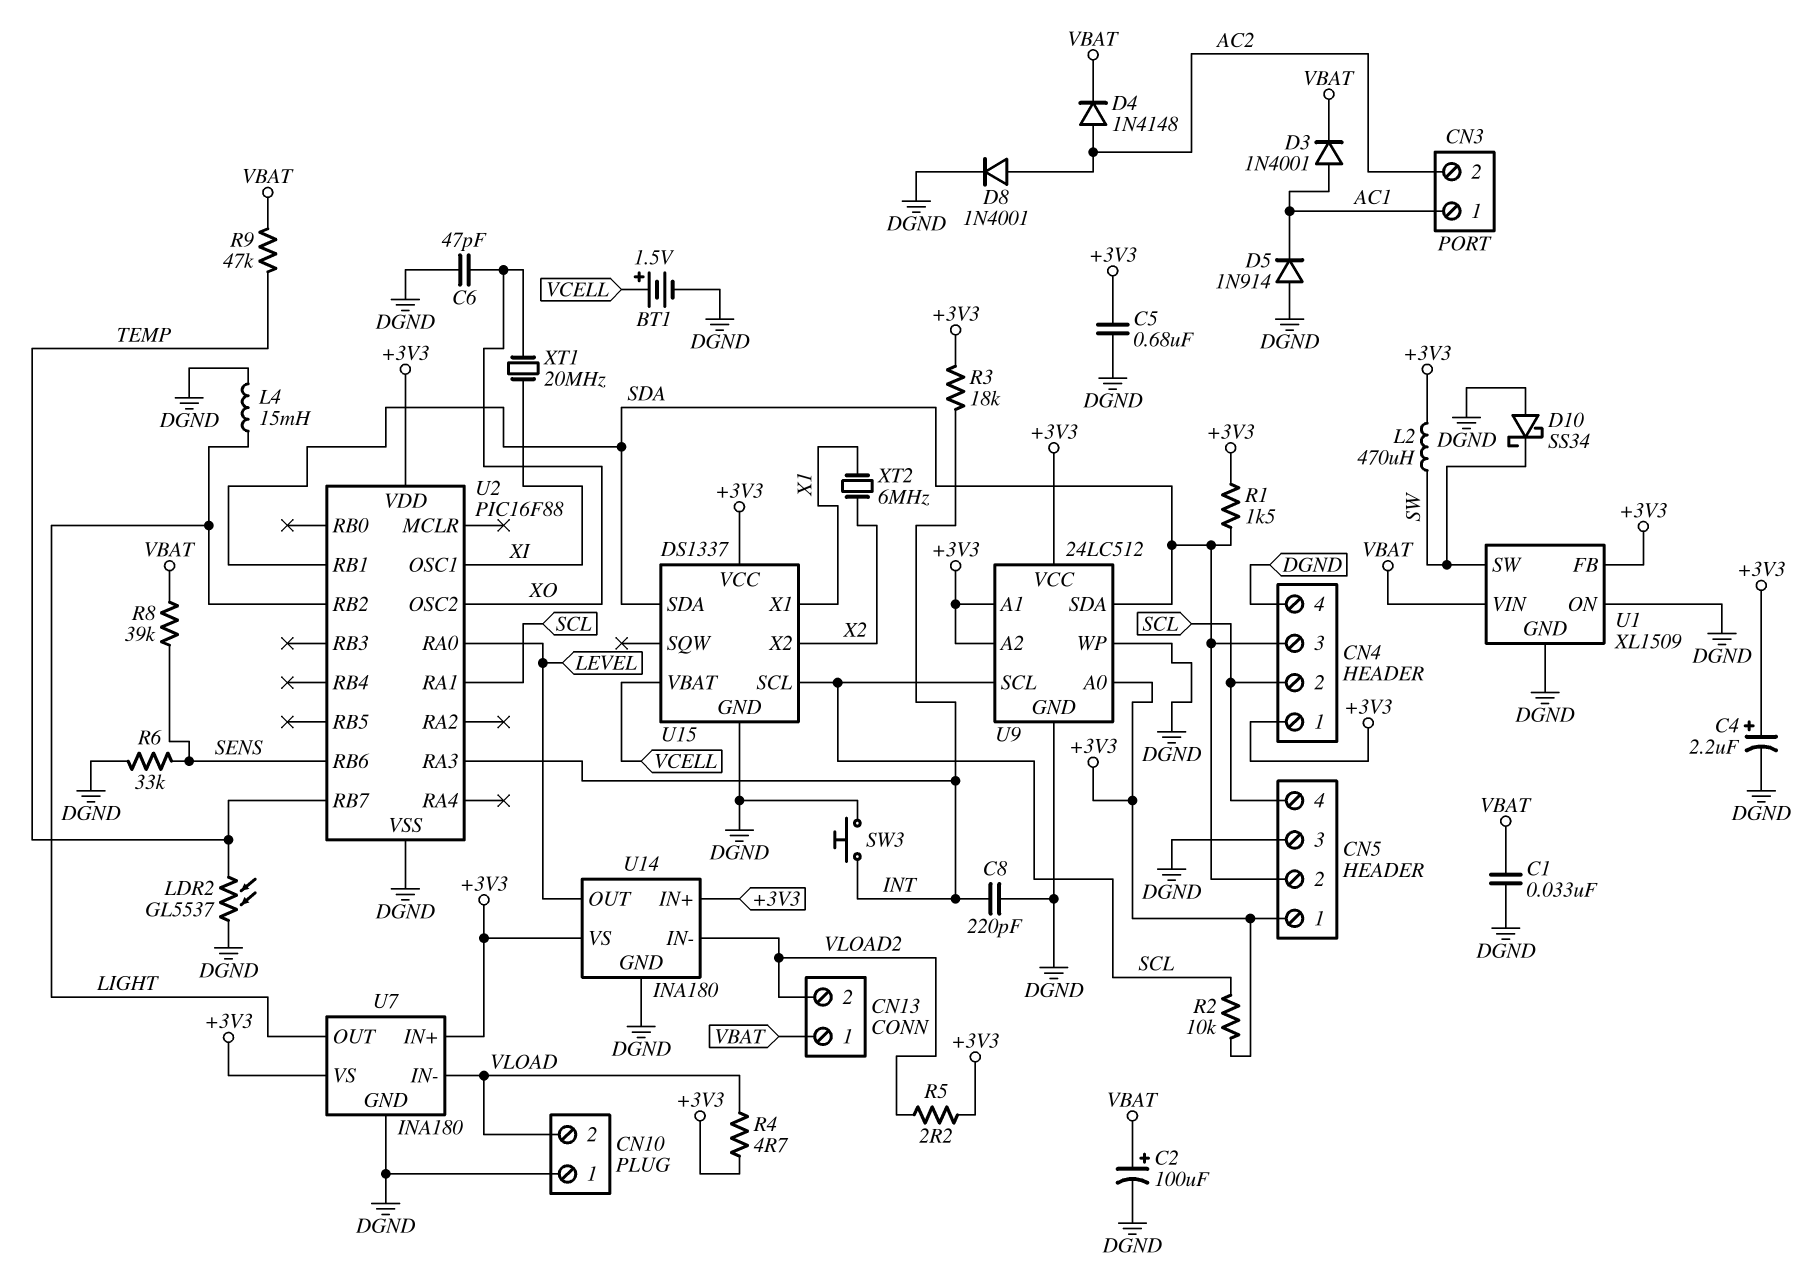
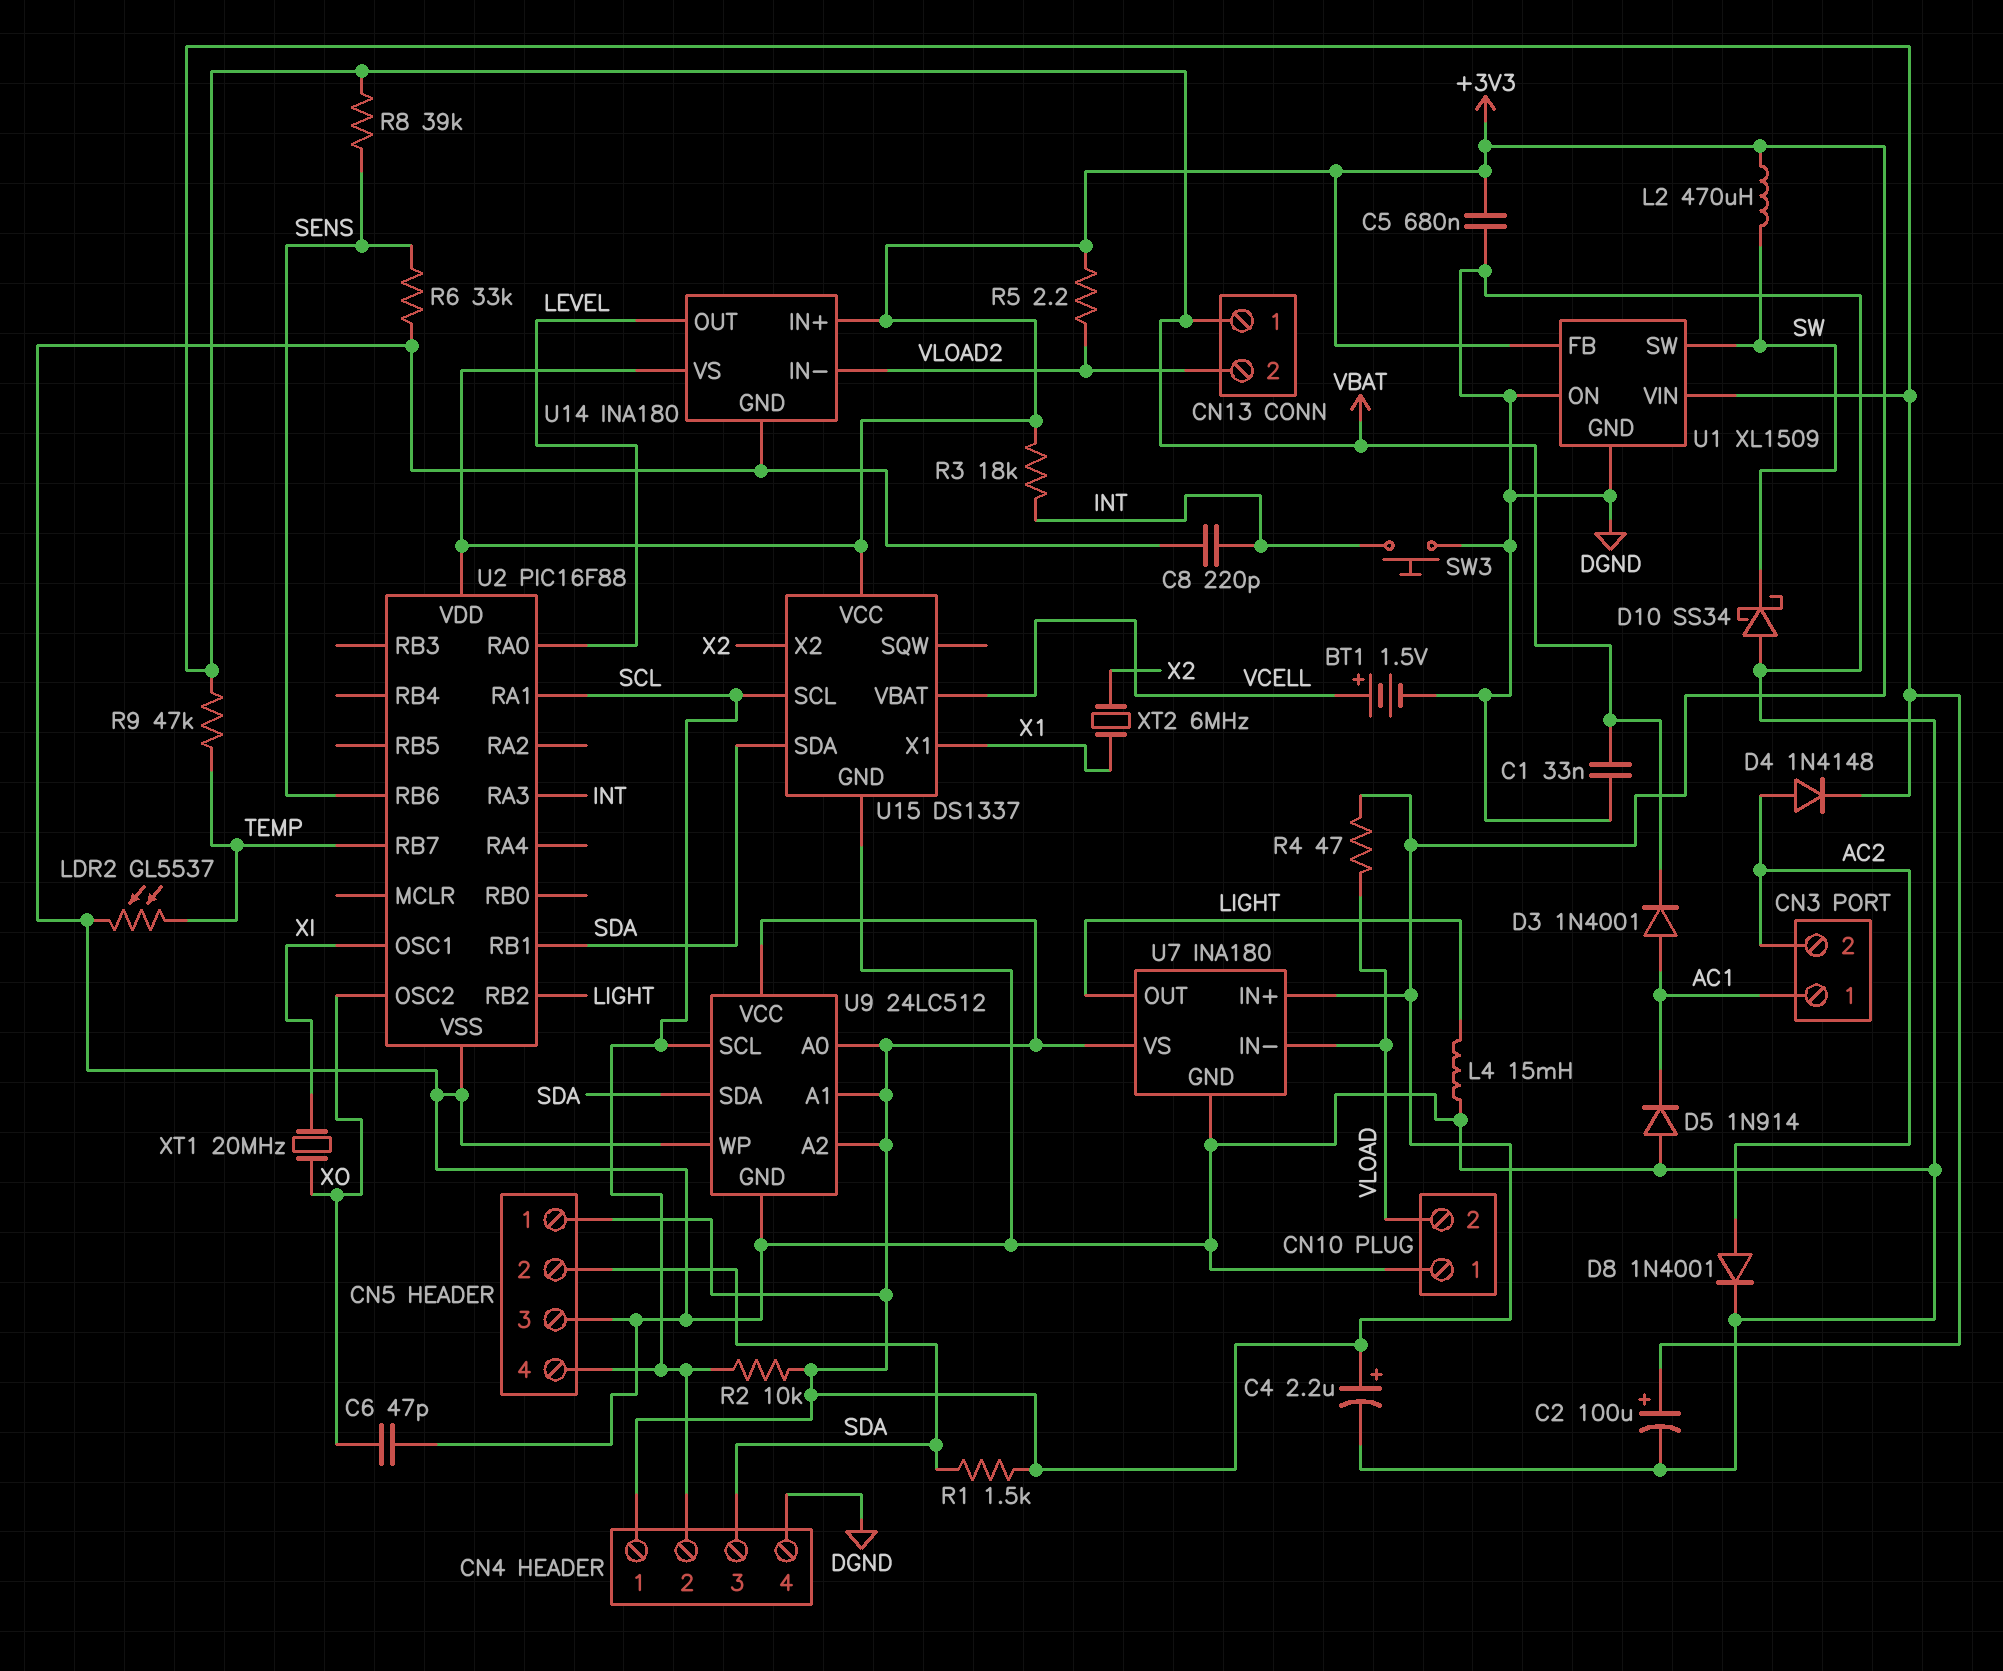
R4: 4.7 (+3V3, VLOAD) -> 47 (+3V3, VLOAD)

